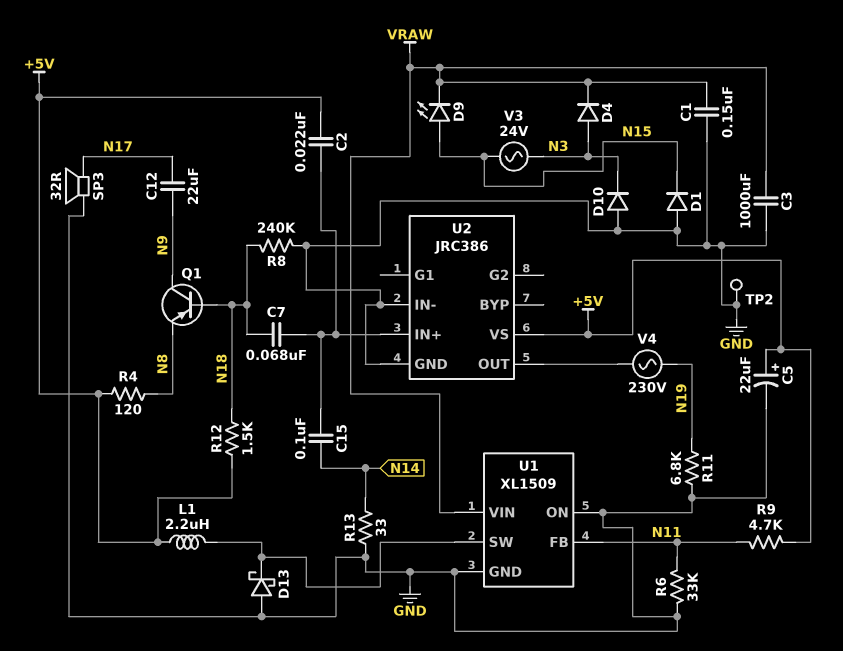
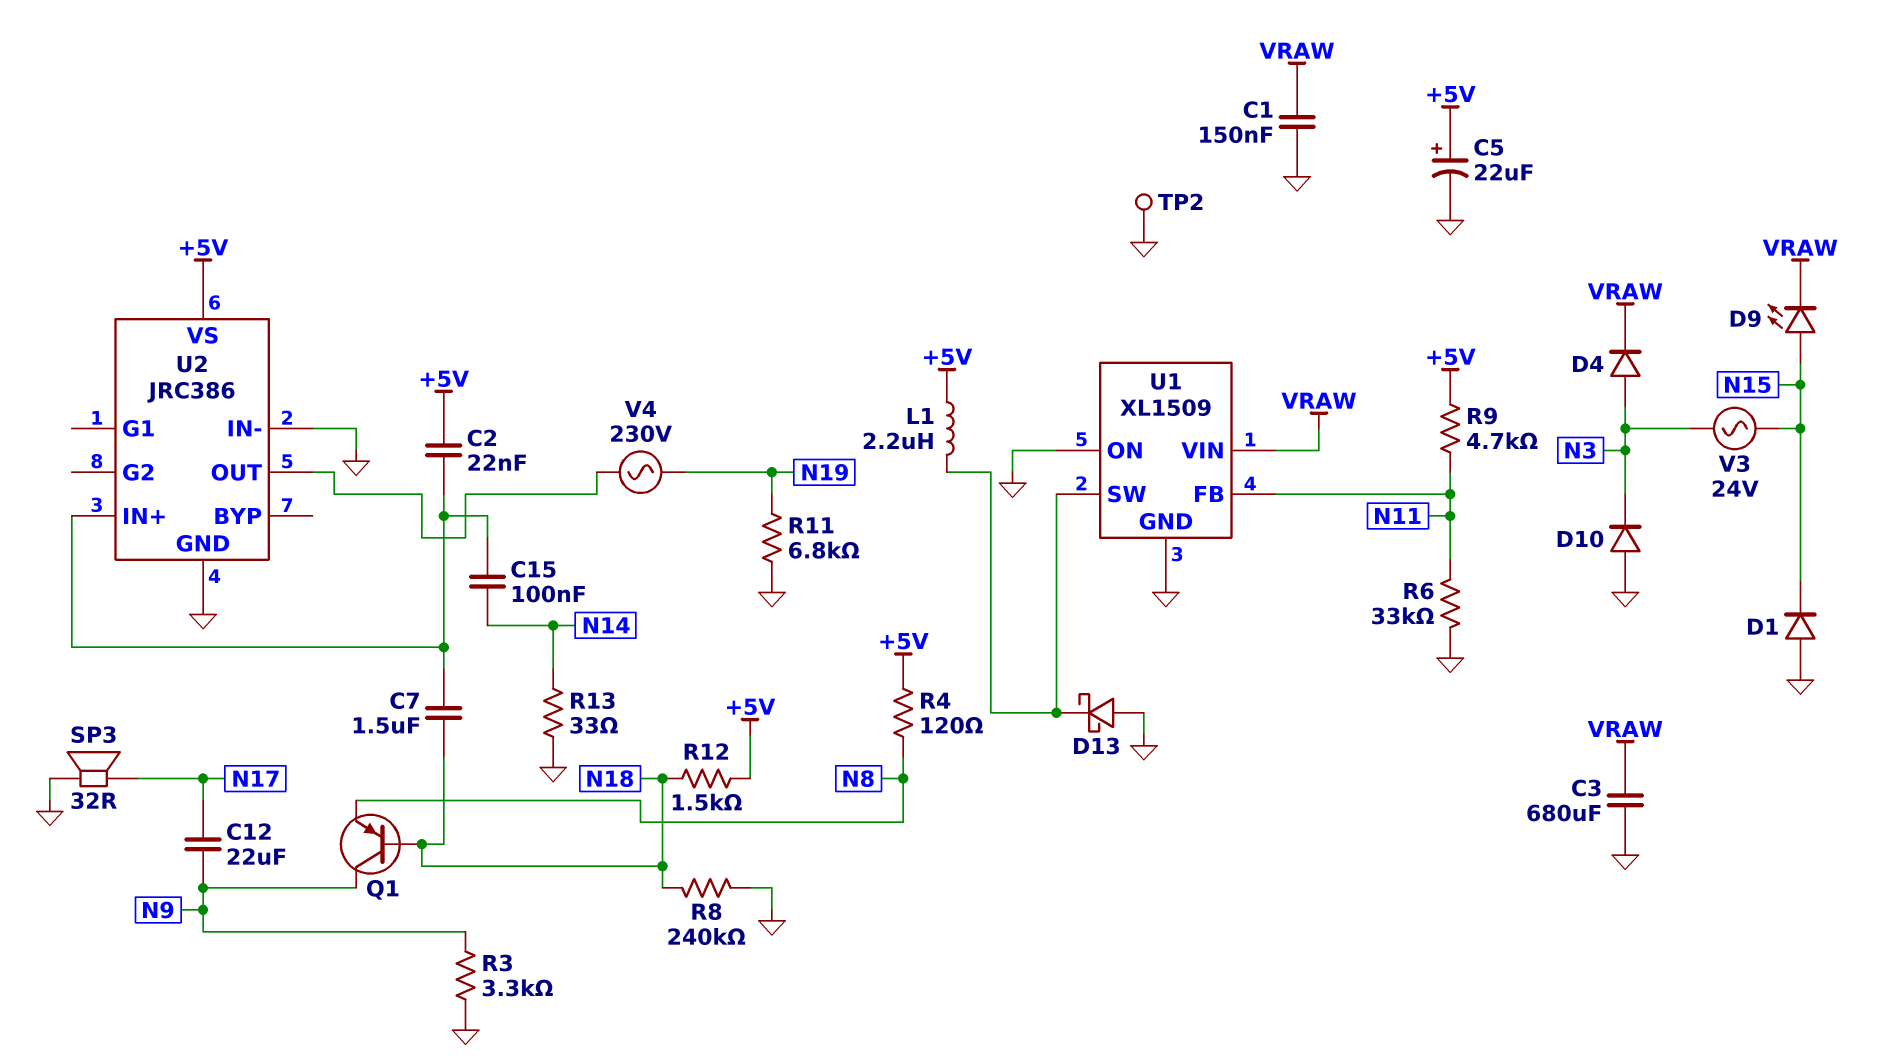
C3: 1000uF (GND, VRAW) -> 680uF (GND, VRAW)
C7: 68nF (N18, U2/IN+) -> 1.5uF (N18, U2/IN+)
R3: none -> 3.3k (GND, N9)

